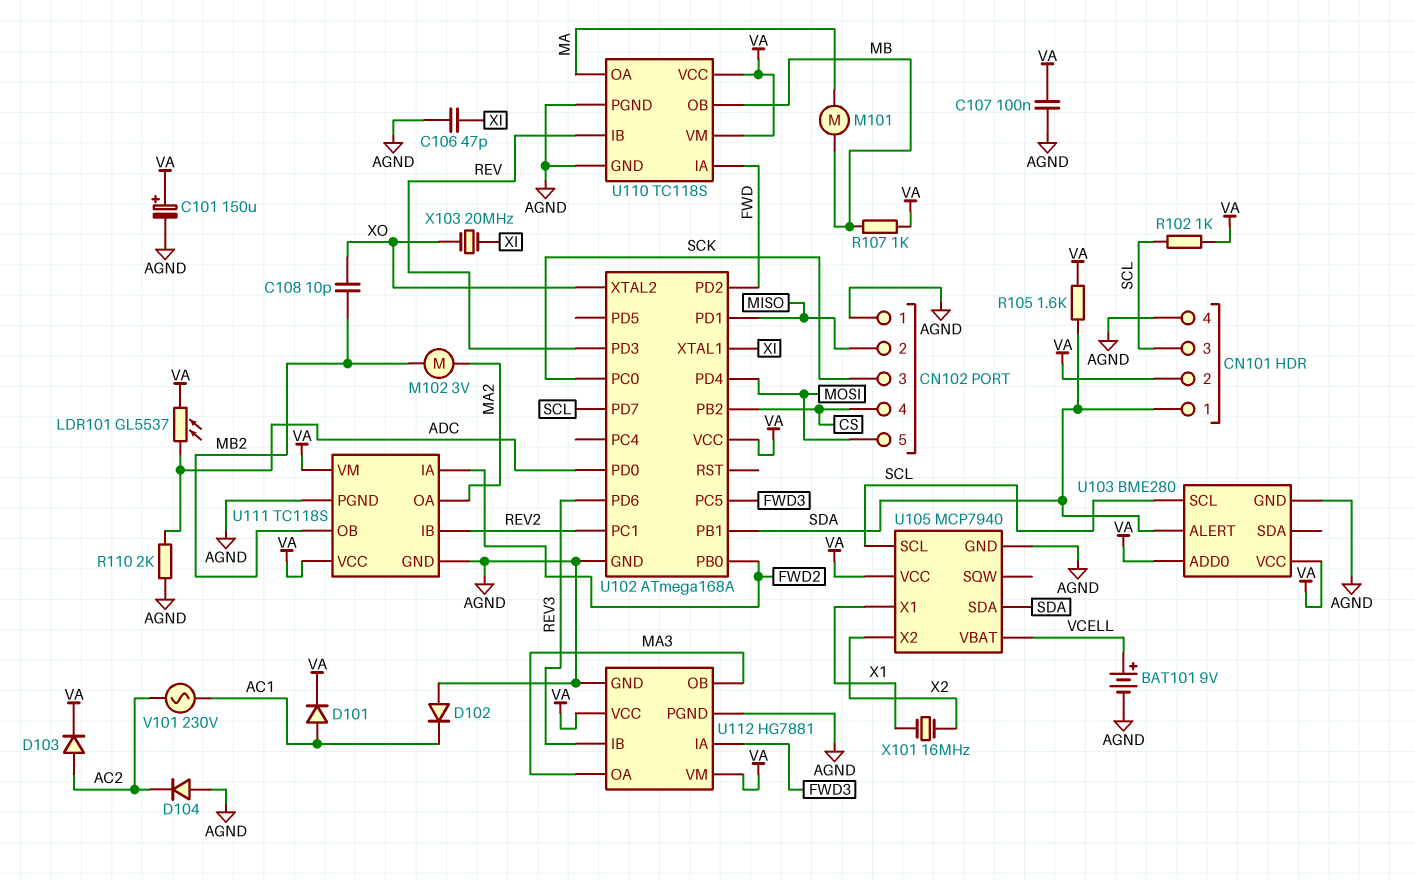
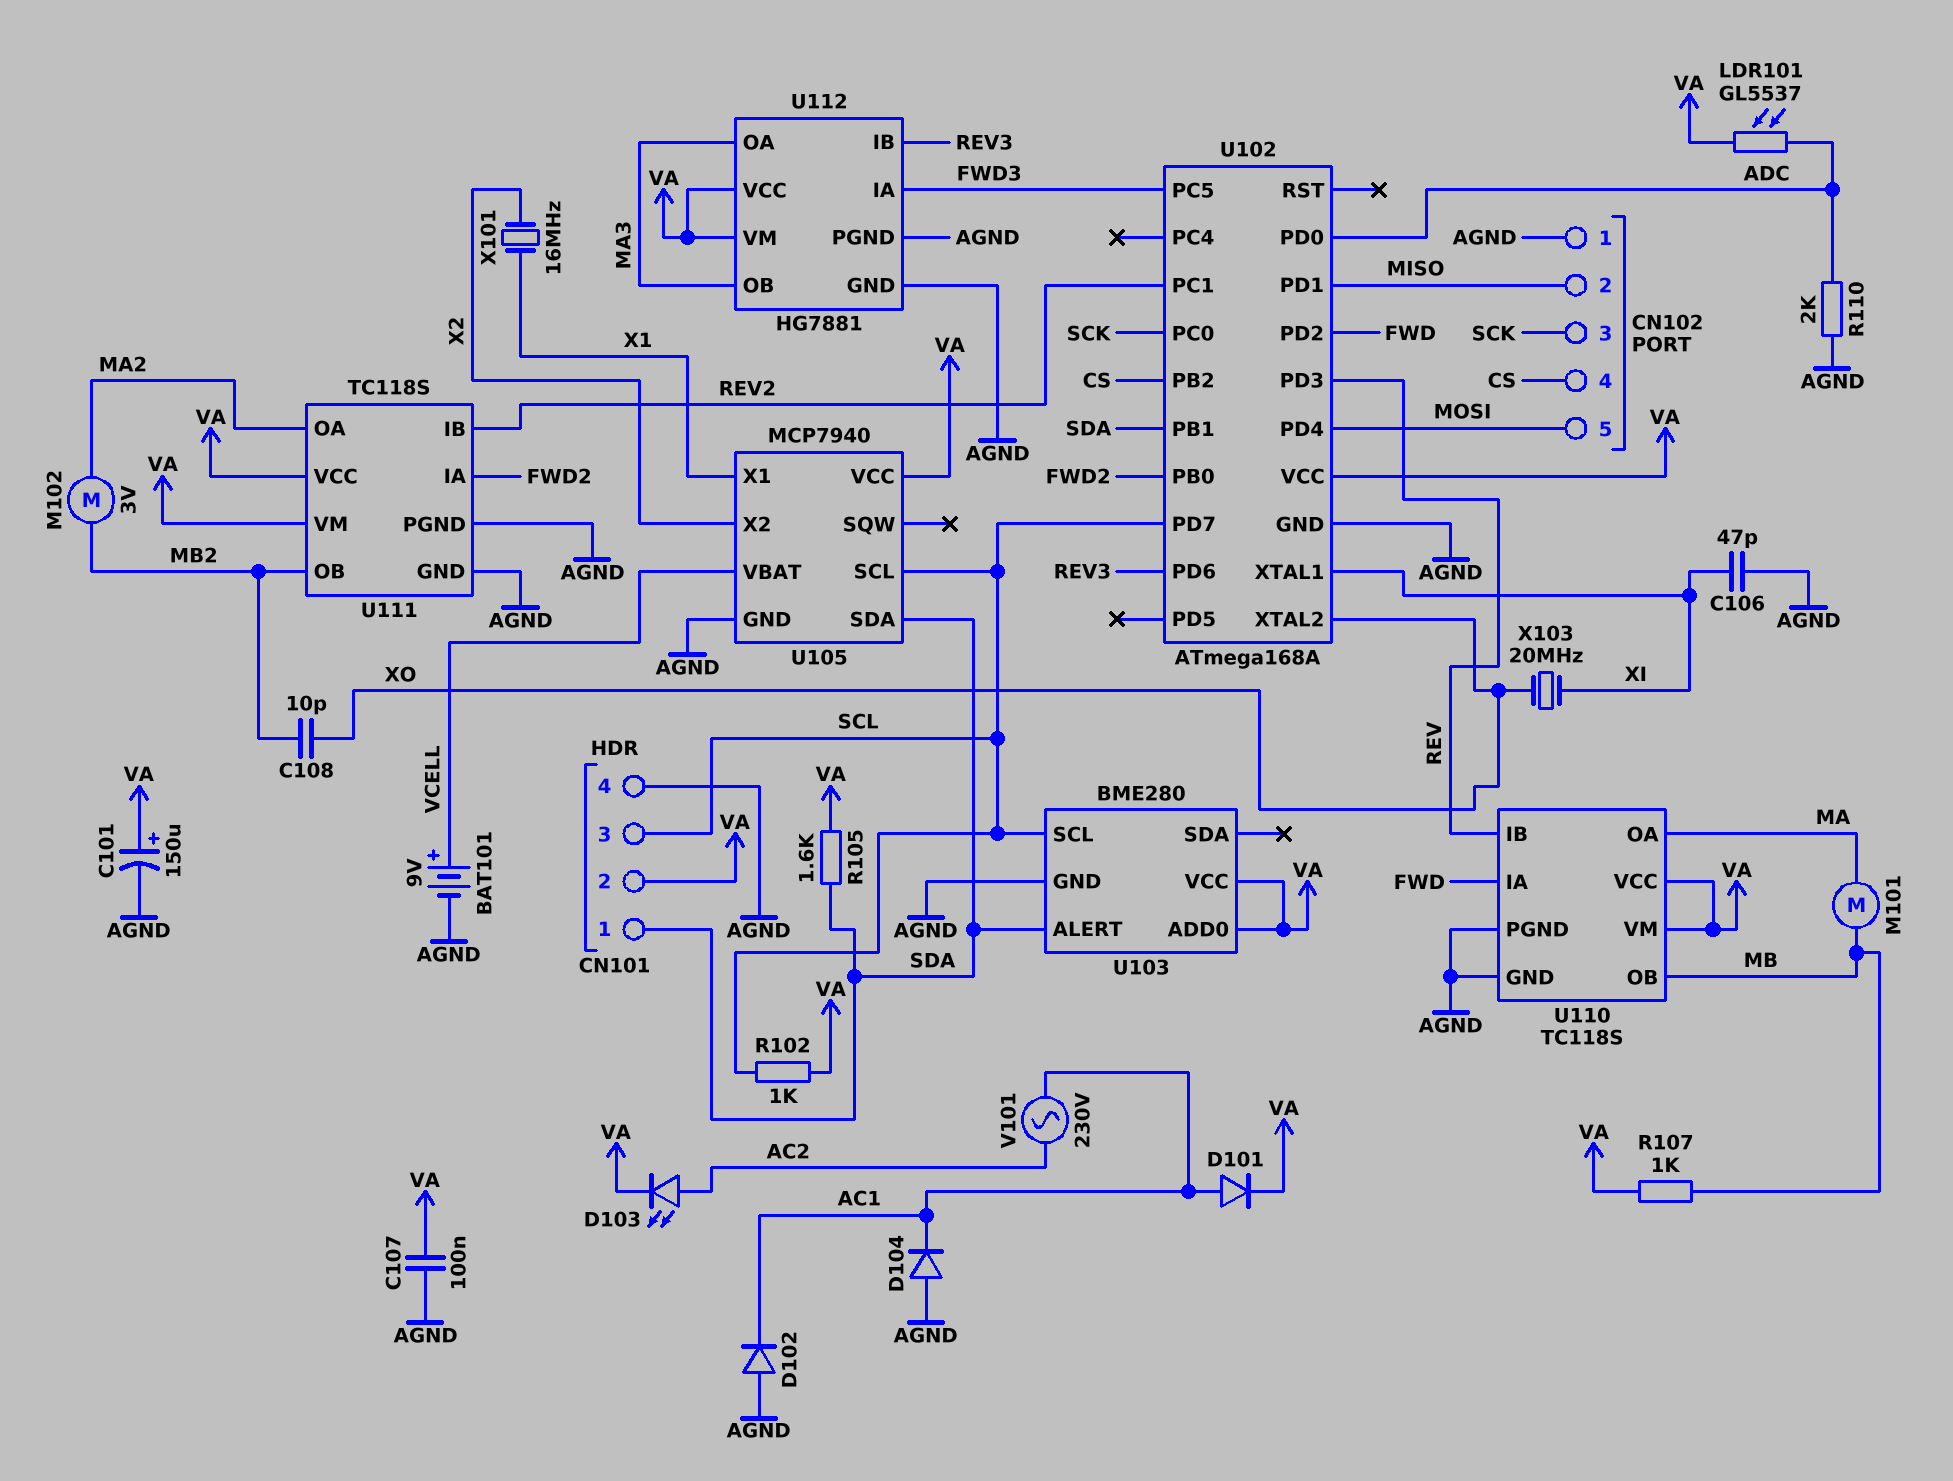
D103: diode (A AC2, K VA) -> LED (A AC2, K VA)
D104: diode (A AGND, K AC2) -> diode (A AGND, K AC1)

